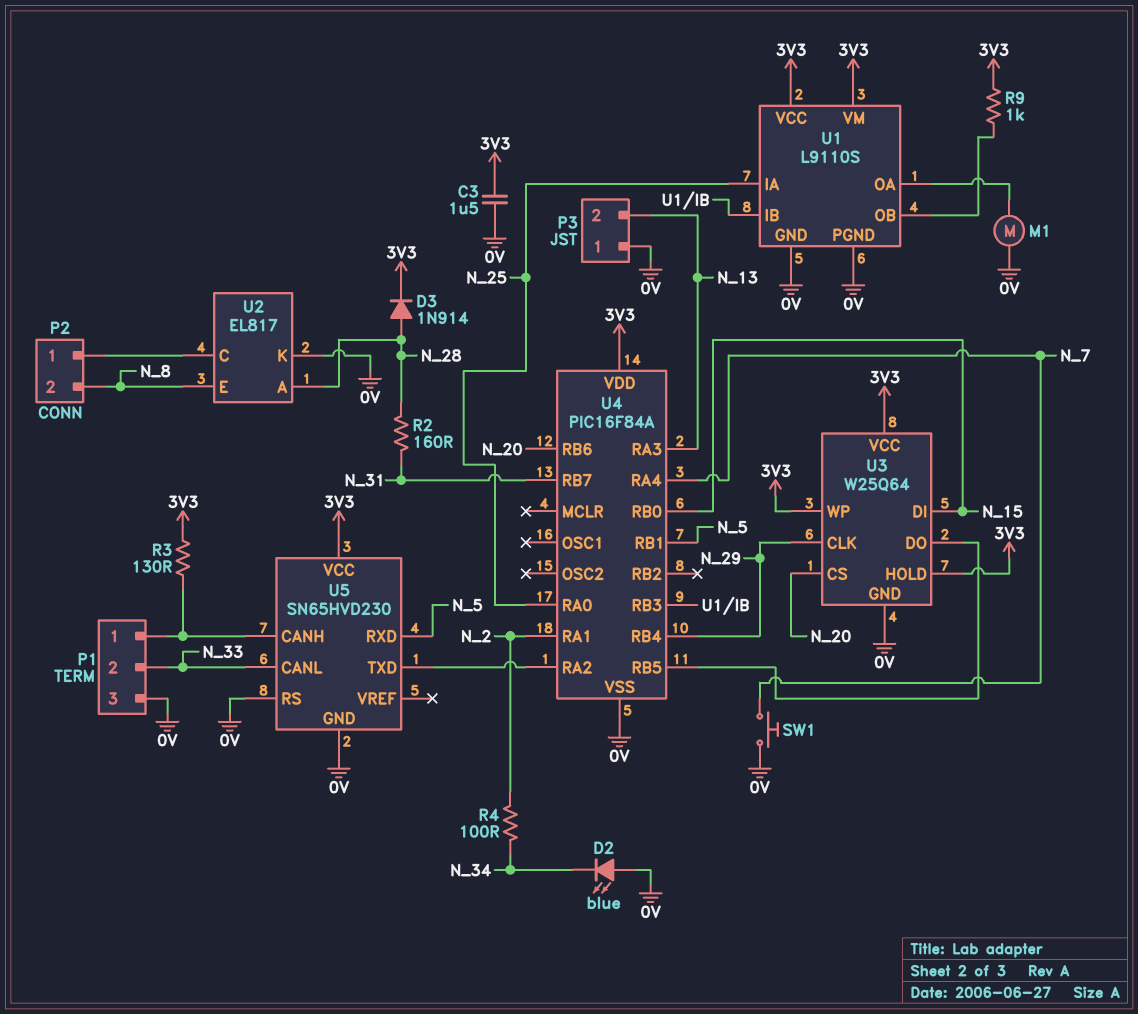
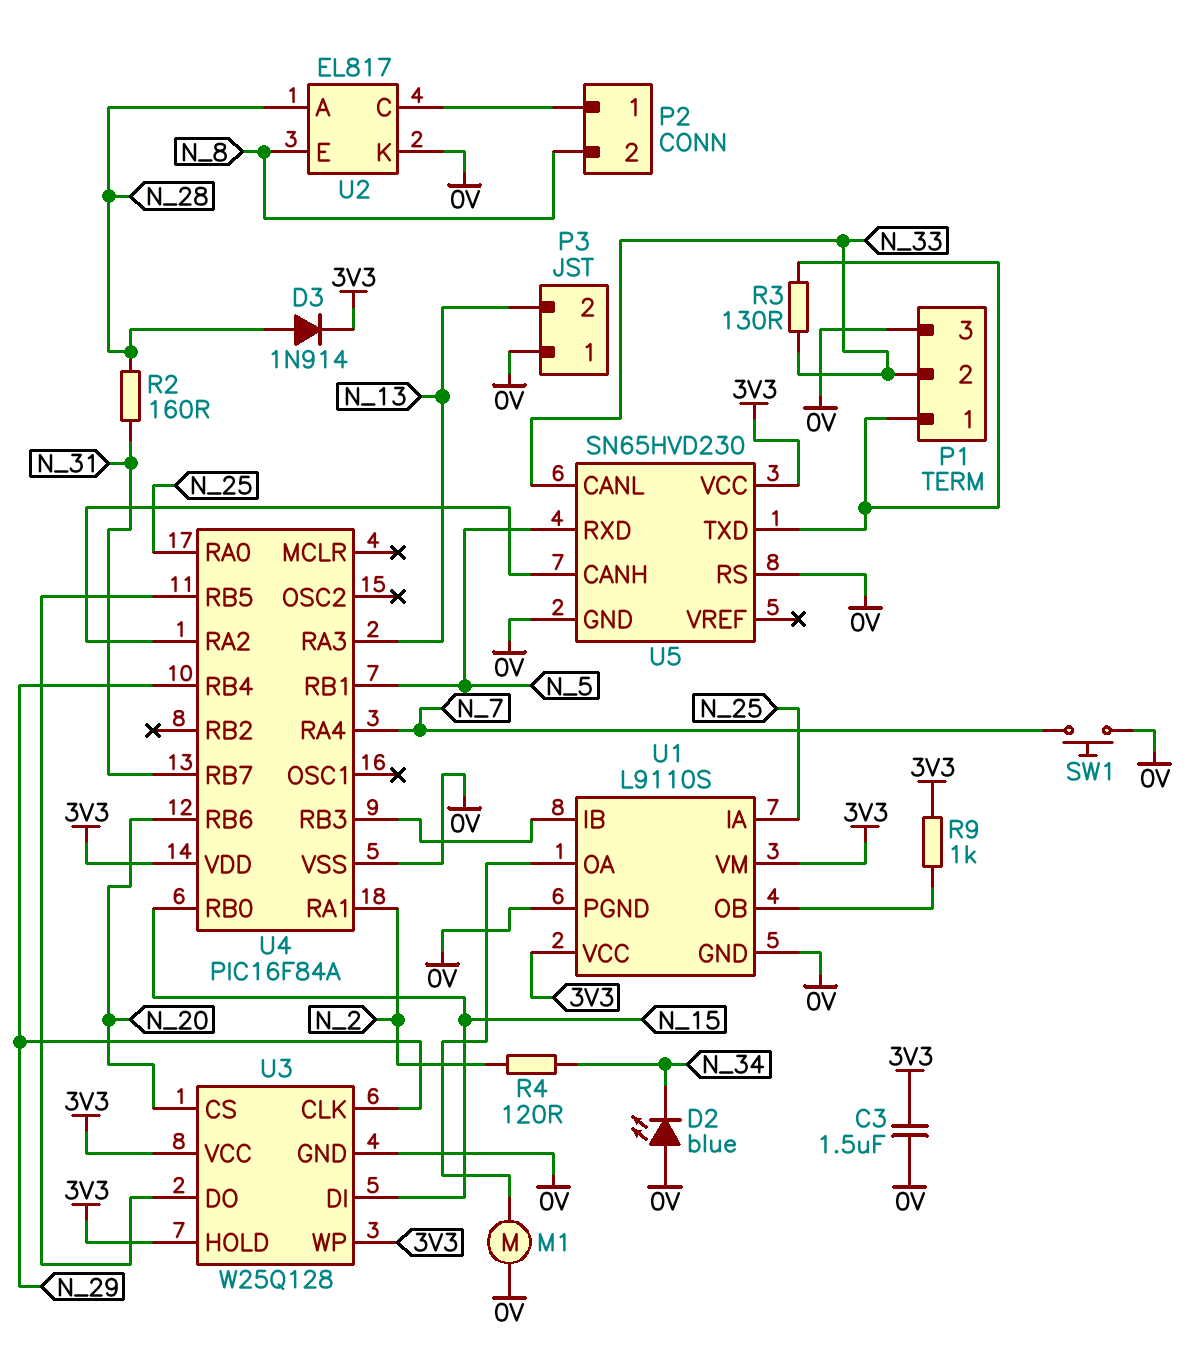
R3: 130 (3V3, P1/1) -> 130 (N_33, P1/1)
R4: 100 (N_2, N_34) -> 120 (N_2, N_34)
U3: W25Q64 -> W25Q128
U5 pin CANH: P1/1 -> U4/RA2
U5 pin TXD: U4/RA2 -> P1/1

